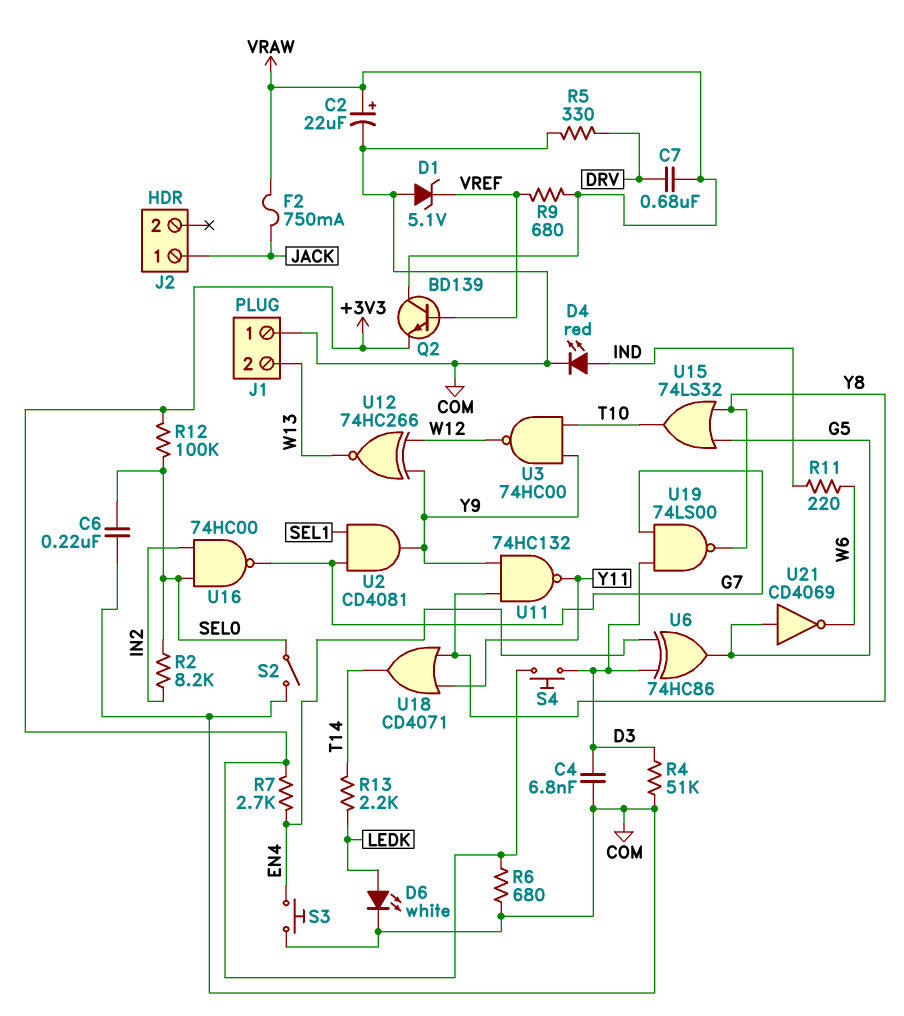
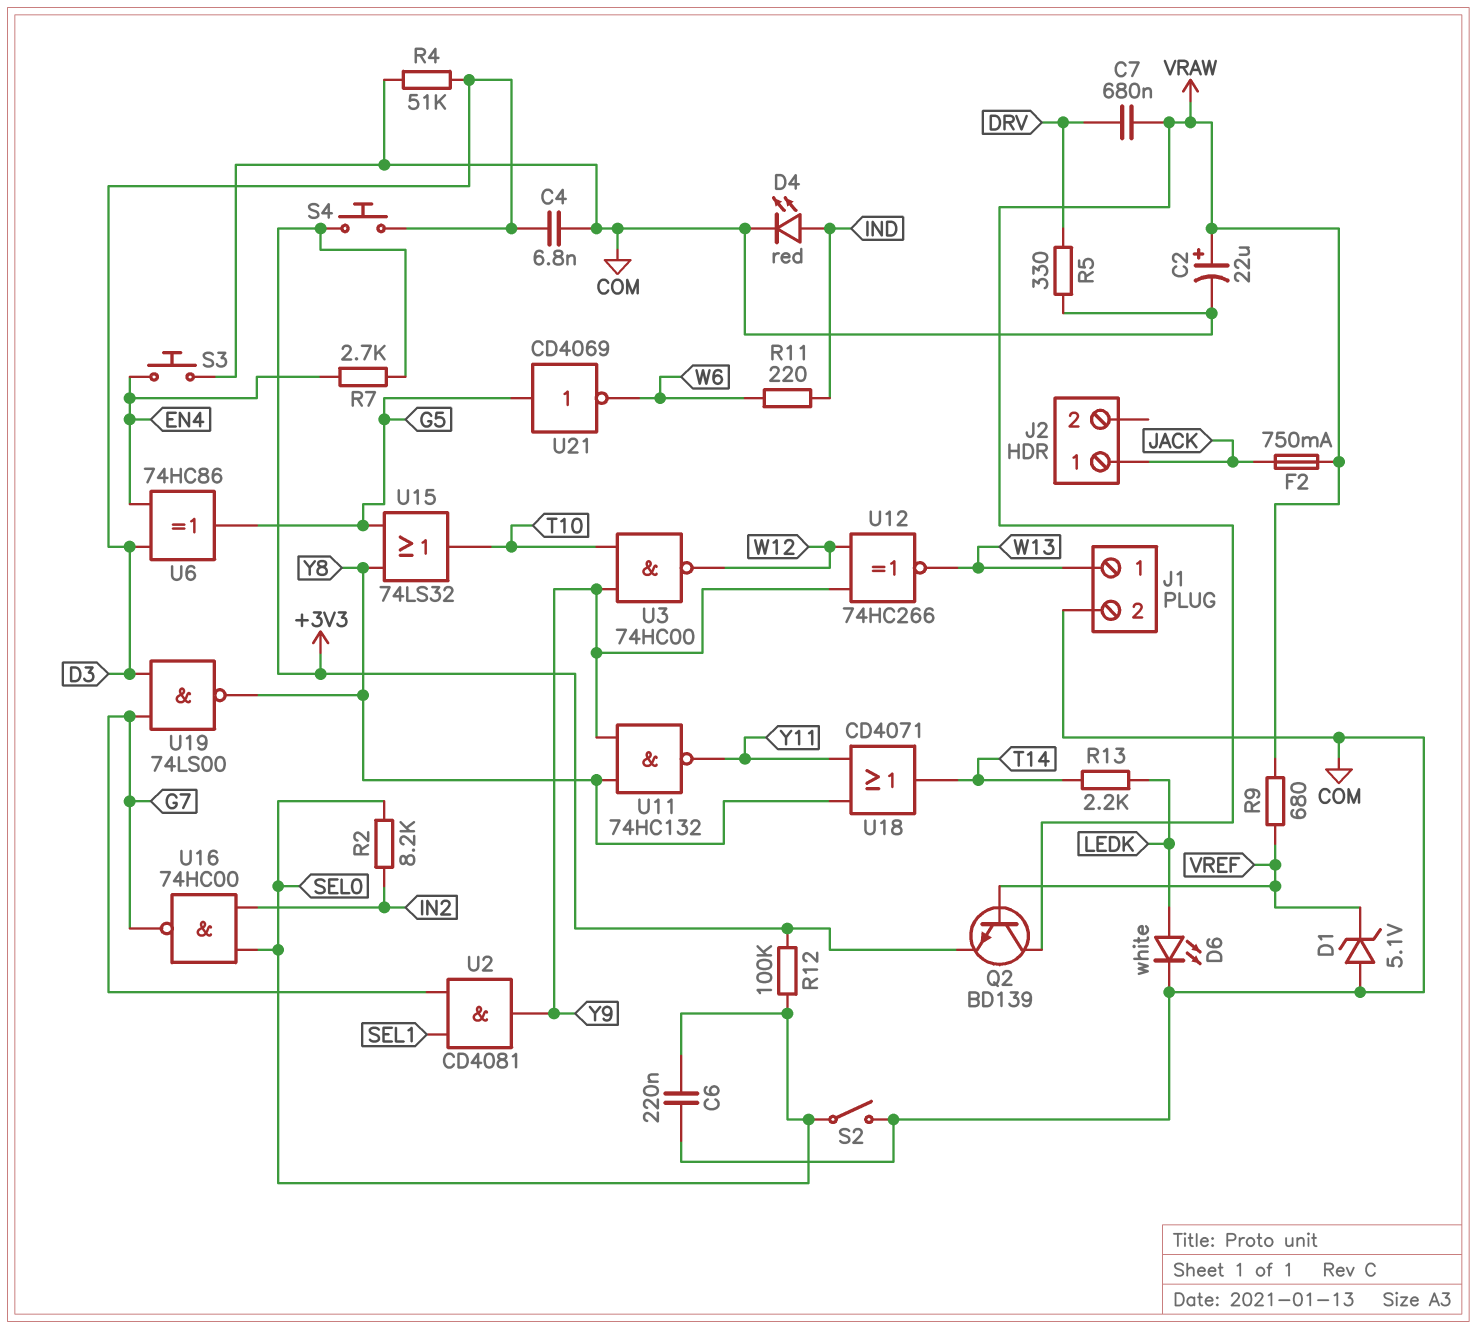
J1 pin 1: COM -> W13
J1 pin 2: W13 -> COM
R6: 680 (+3V3, COM) -> none

